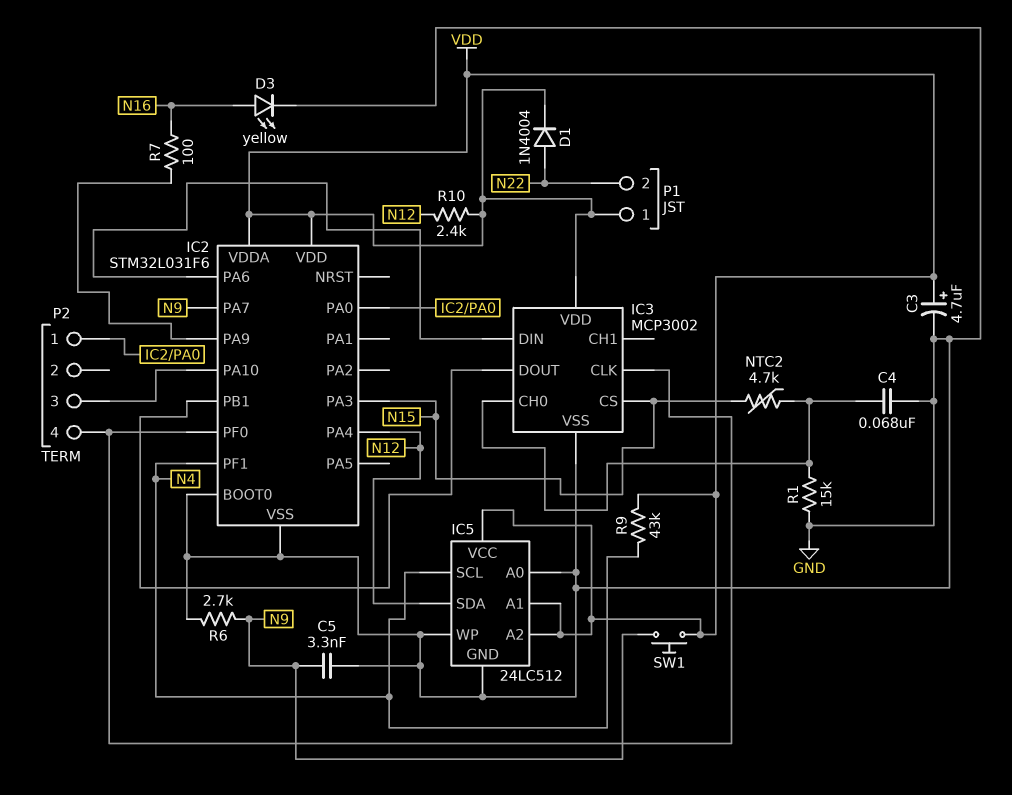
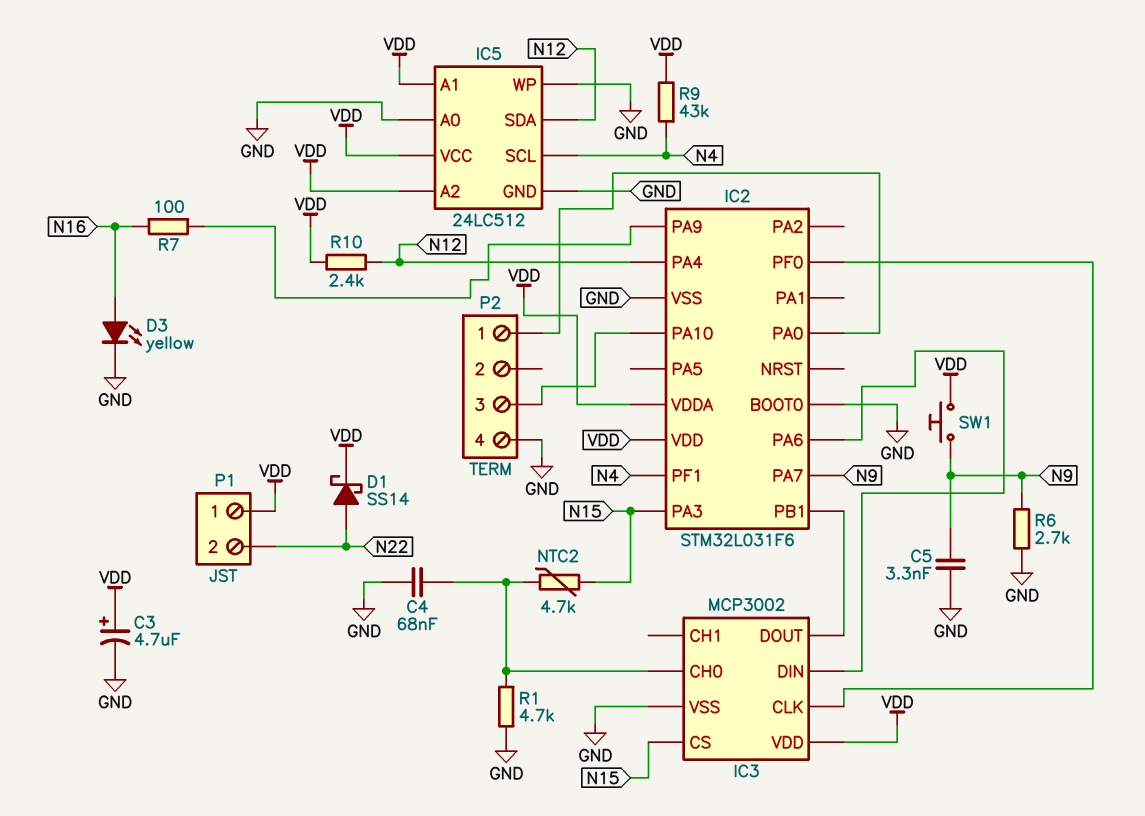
D1: diode 1N4004 (A N22, K VDD) -> schottky SS14 (A N22, K VDD)
P2 pin 4: IC2/PF0 -> GND
R1: 15k (GND, IC3/CH0) -> 4.7k (GND, IC3/CH0)

